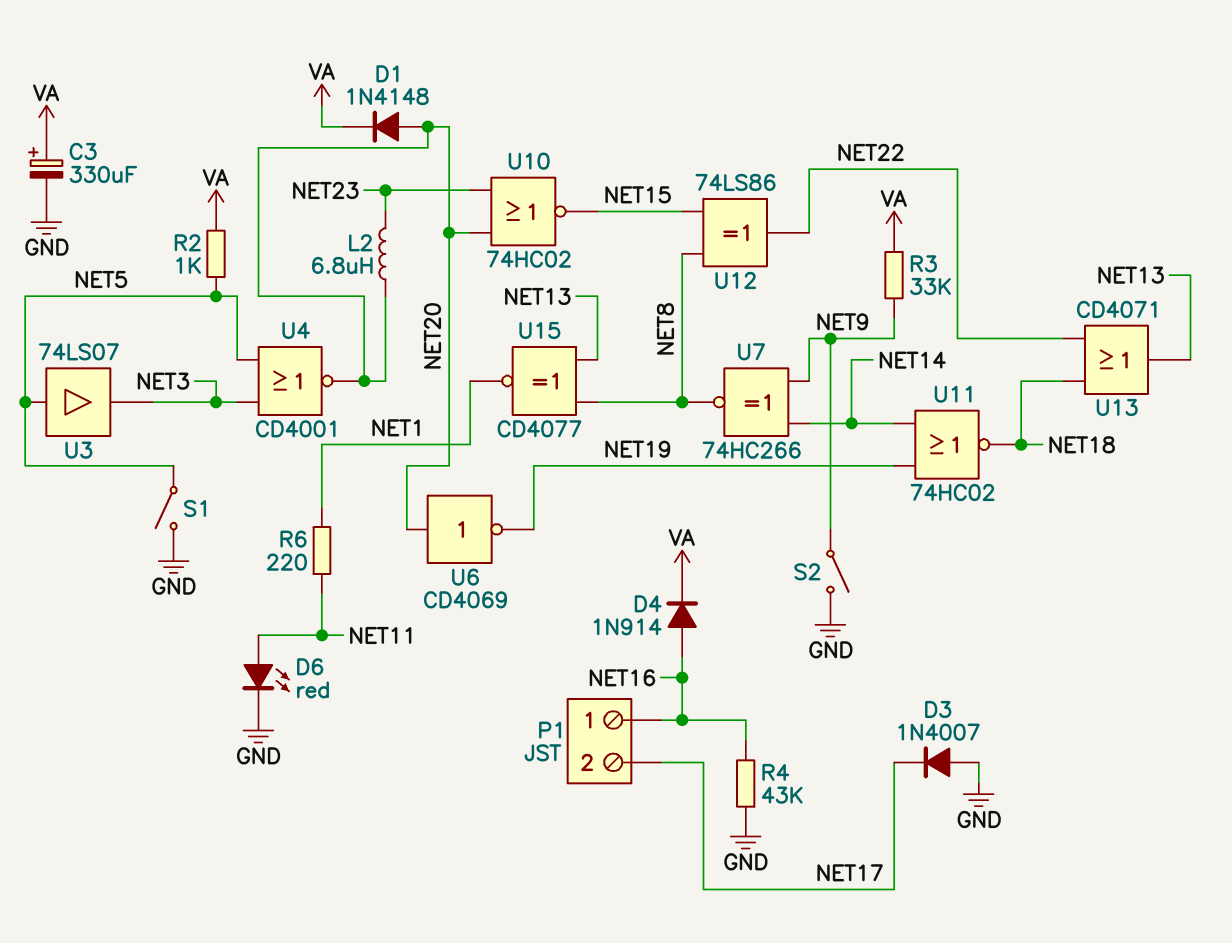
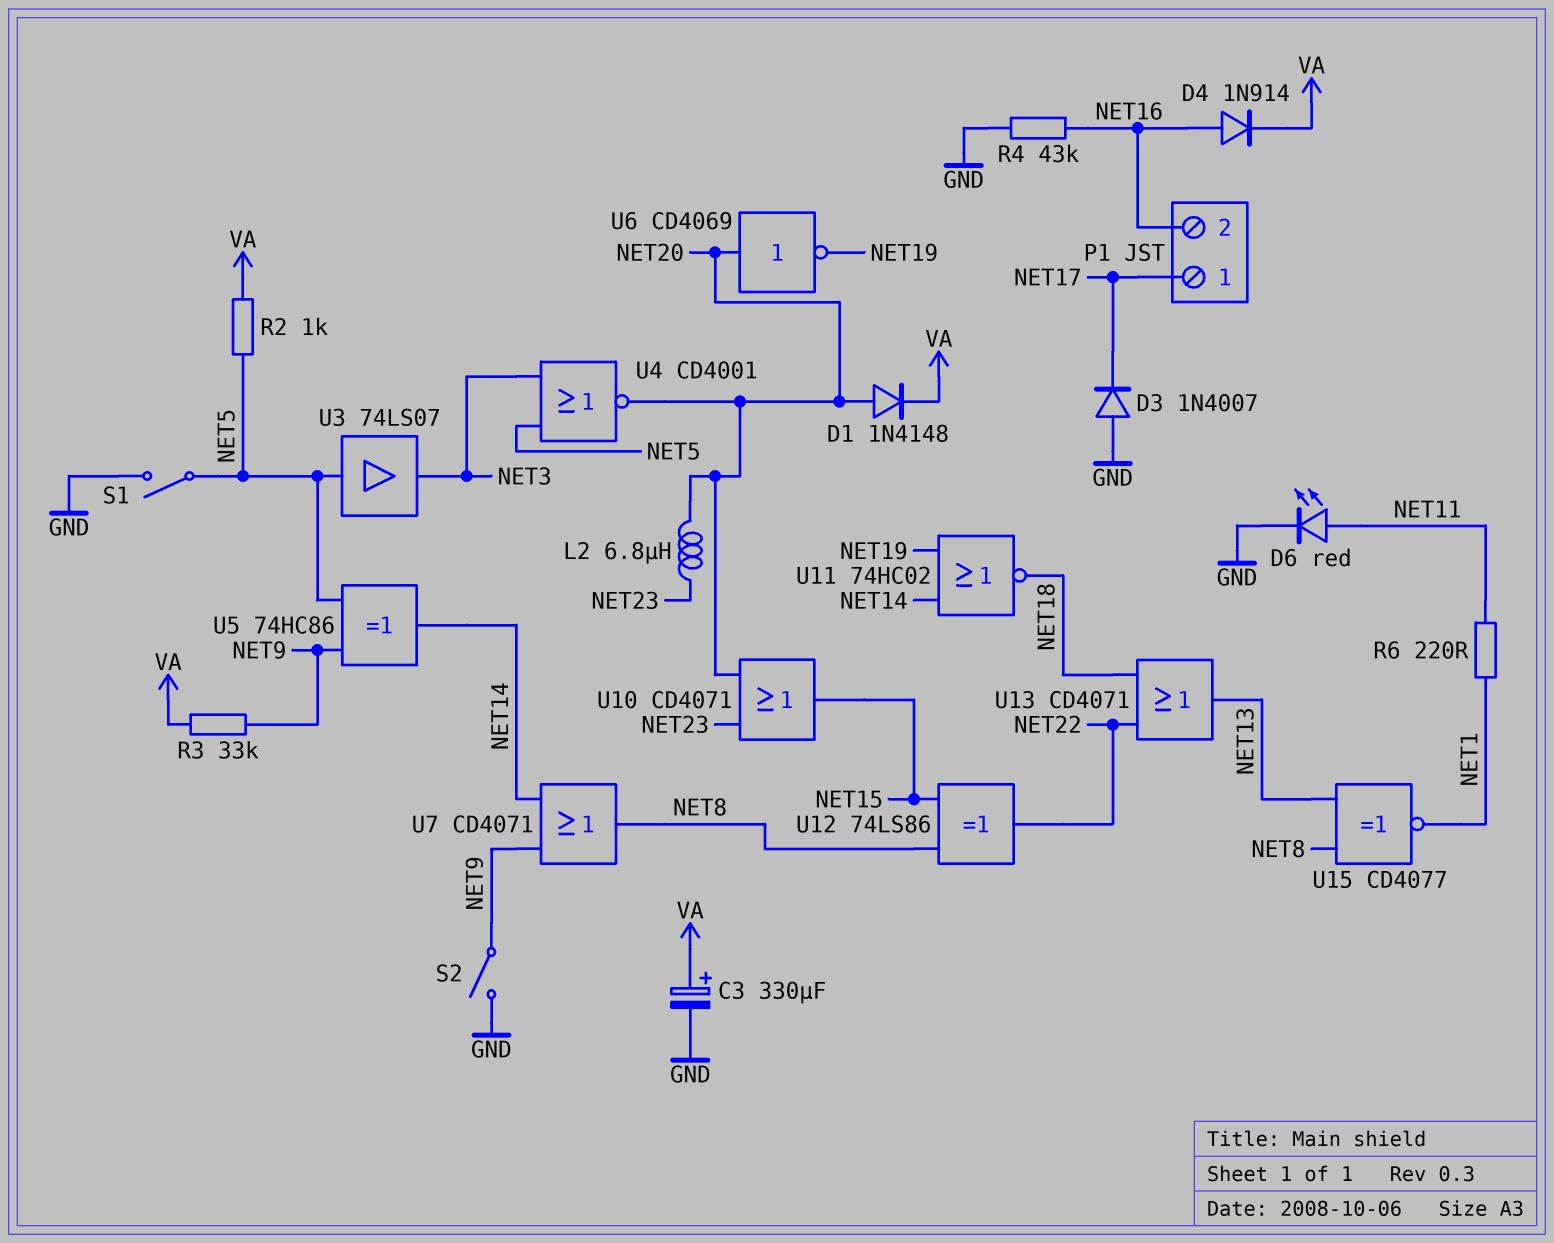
P1 pin 1: NET16 -> NET17
P1 pin 2: NET17 -> NET16
U5: none -> XOR 74HC86 (in NET5, in NET9, out NET14)
U7: XNOR 74HC266 (in NET9, in NET14, out NET8) -> OR CD4071 (in NET9, in NET14, out NET8)
U10: NOR 74HC02 (in NET20, in NET23, out NET15) -> OR CD4071 (in NET20, in NET23, out NET15)

